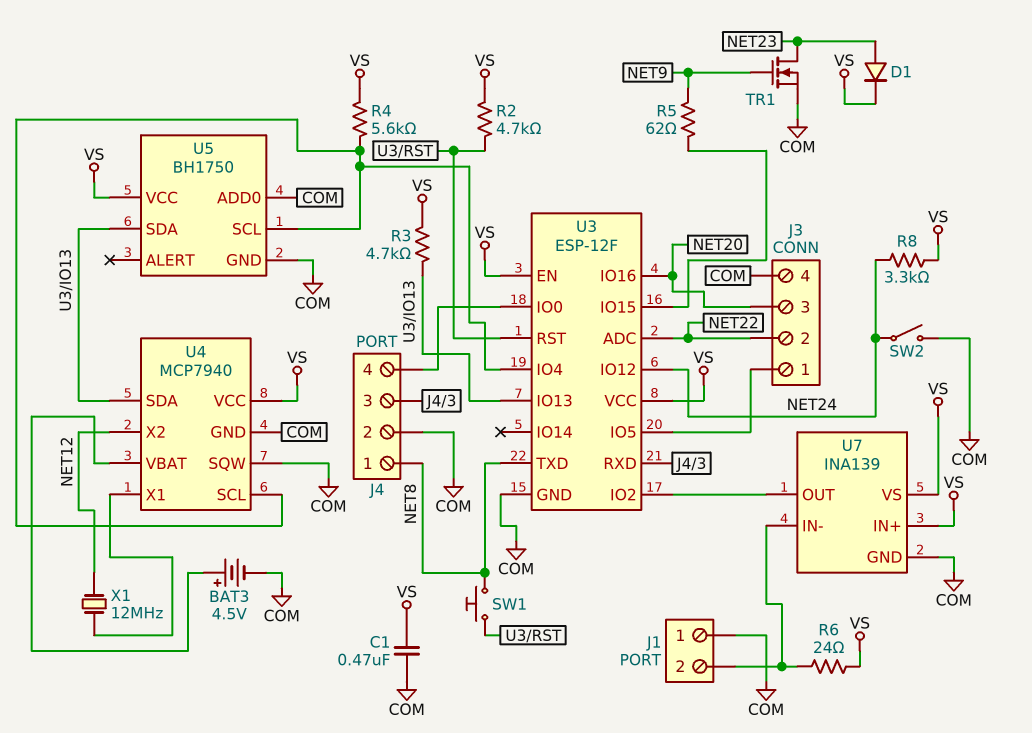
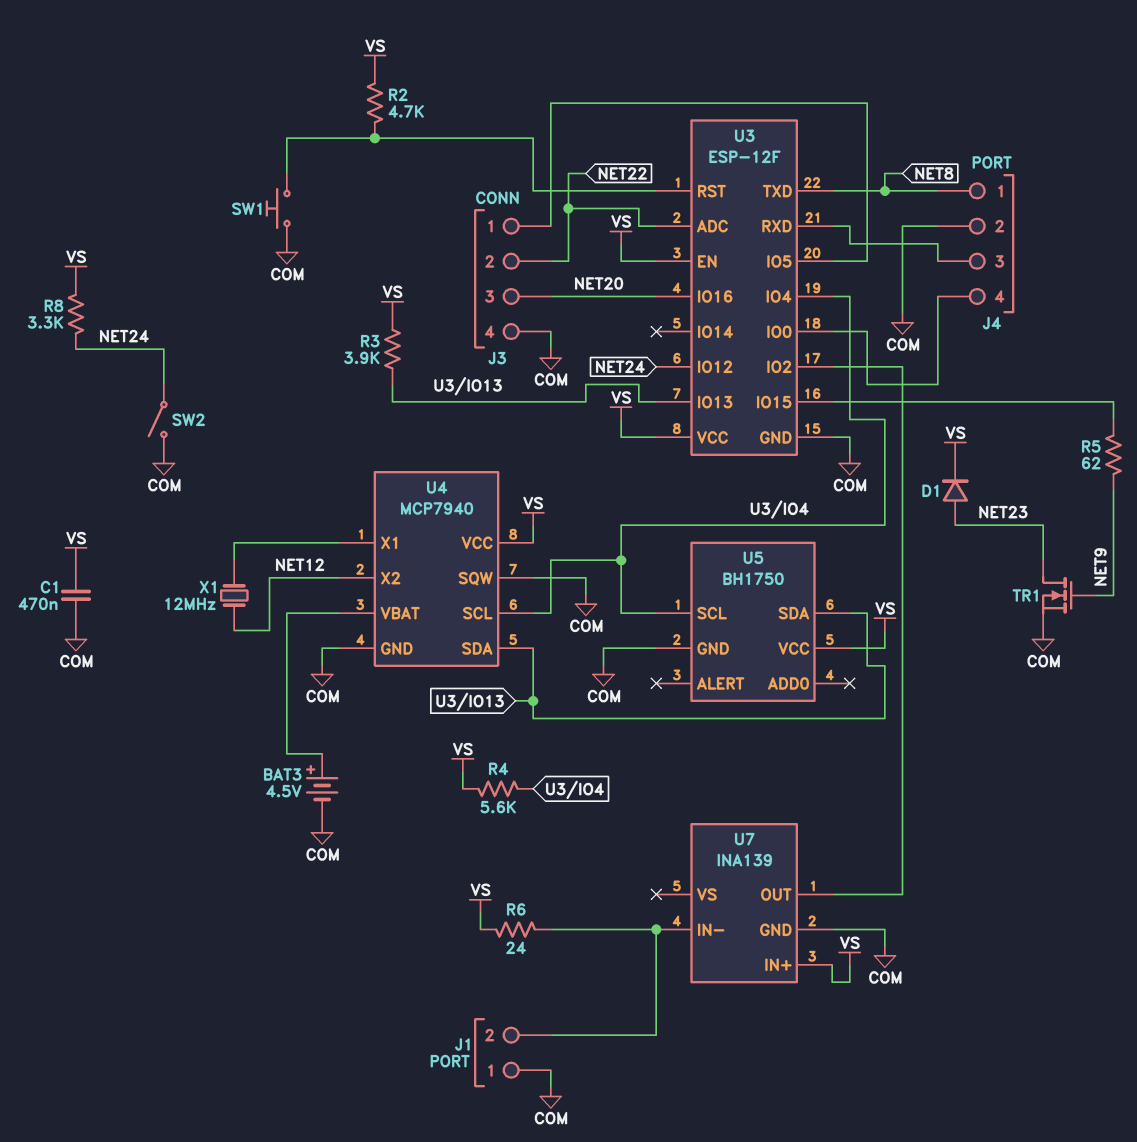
R3: 4.7k (U3/IO13, VS) -> 3.9k (U3/IO13, VS)
SW1: button (NET8, U3/RST) -> button (COM, U3/RST)
U5 pin ADD0: COM -> none
U7 pin VS: VS -> none

